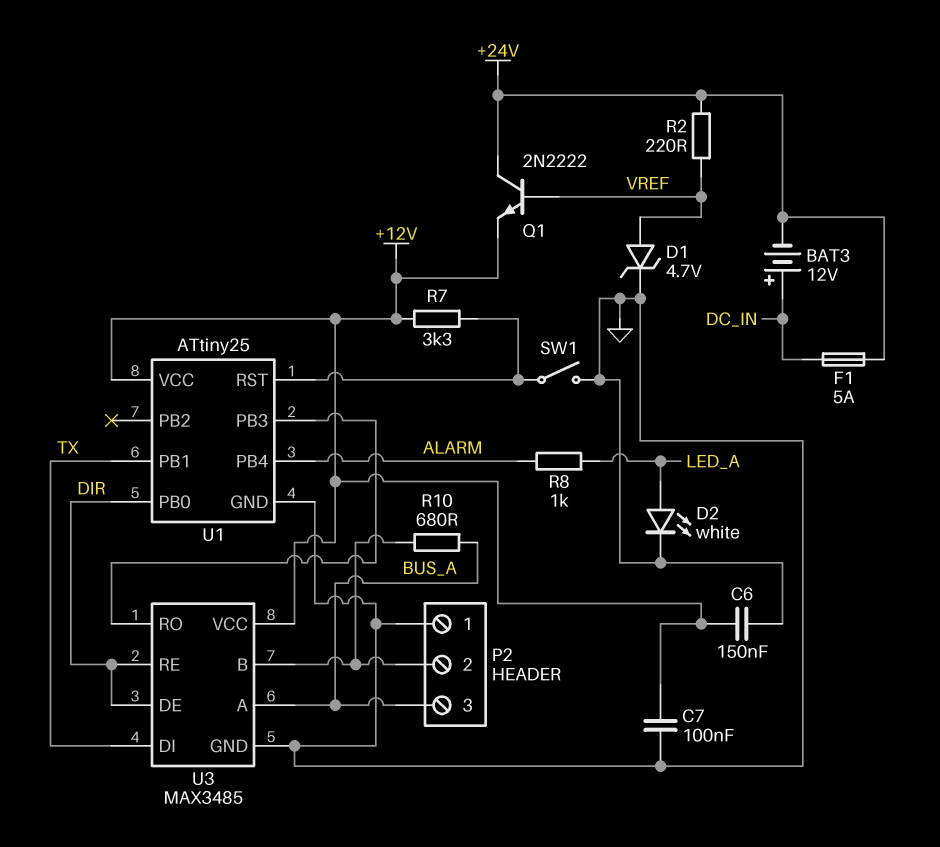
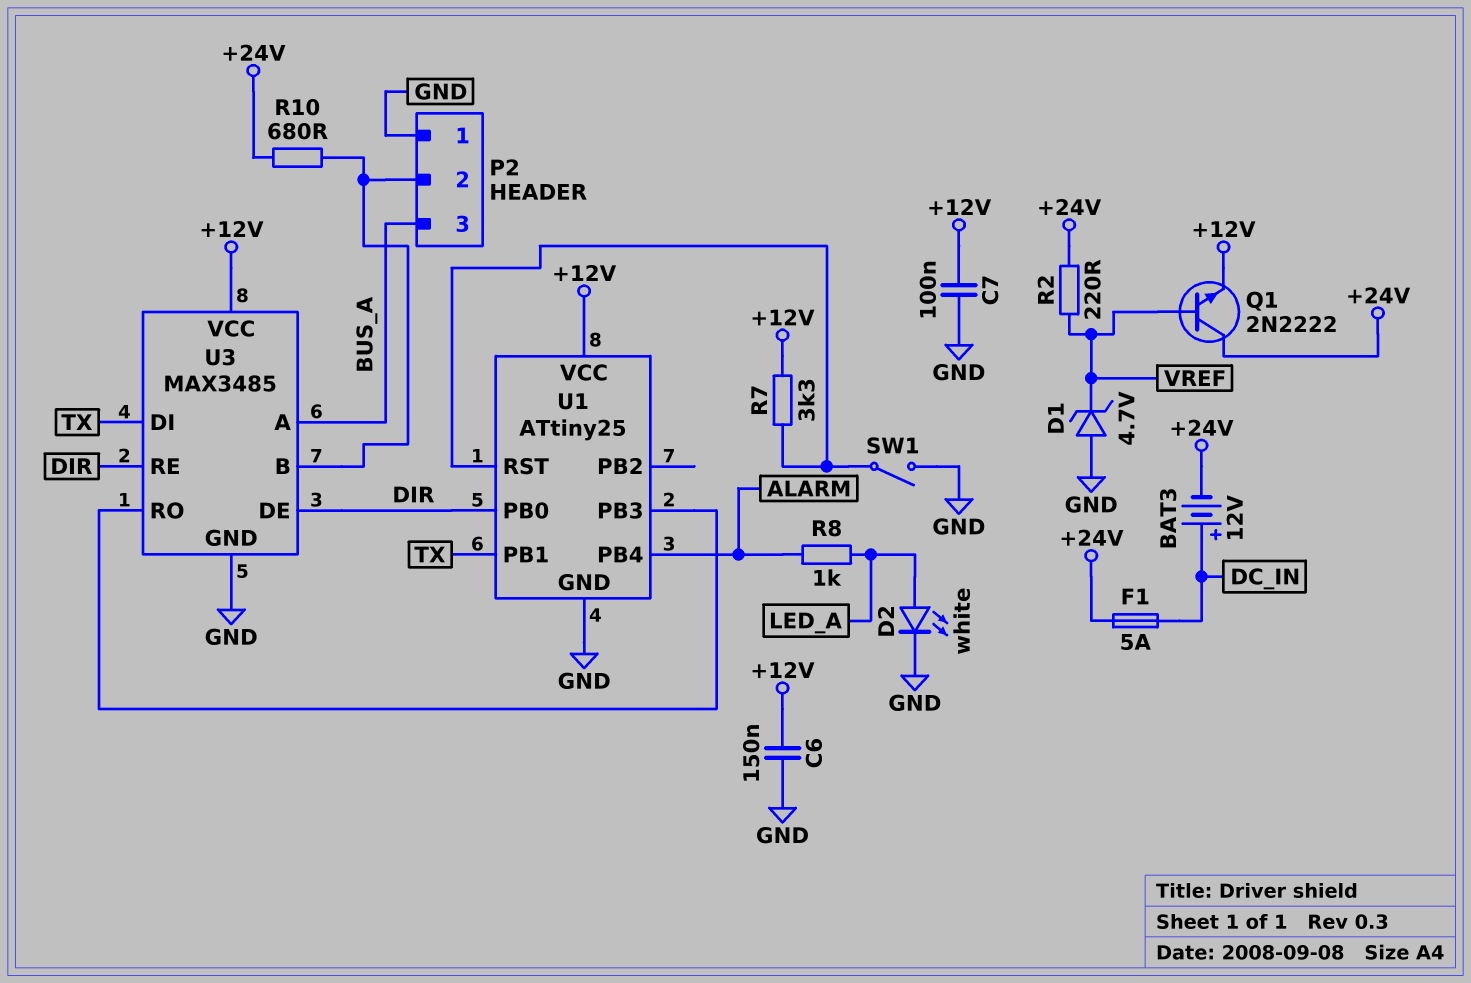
D1: zener 4.7V (A VREF, K GND) -> zener 4.7V (A GND, K VREF)
R10: 680 (BUS_A, P2/2) -> 680 (+24V, P2/2)

